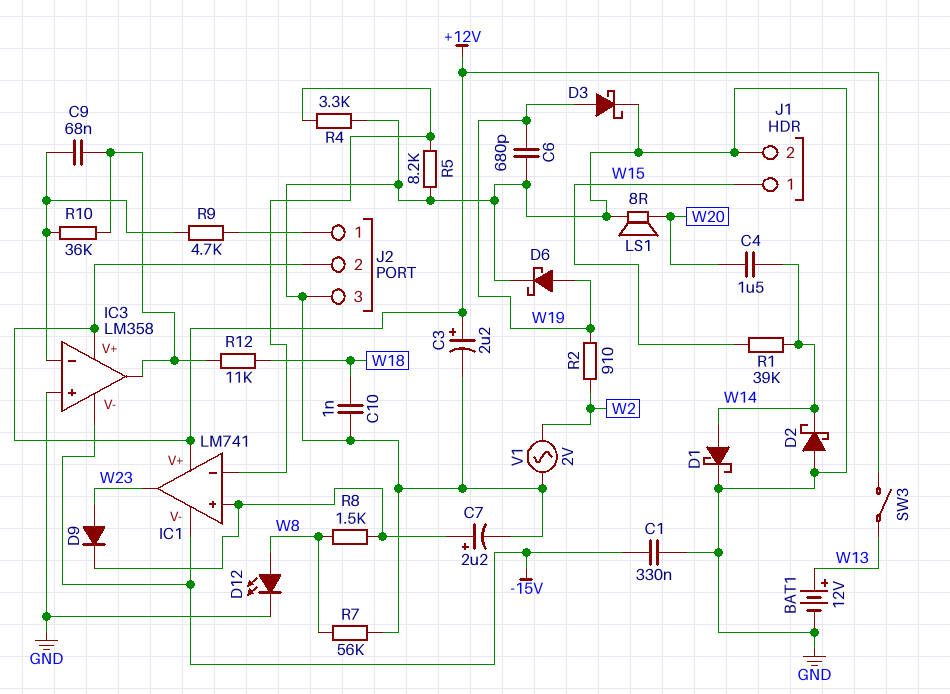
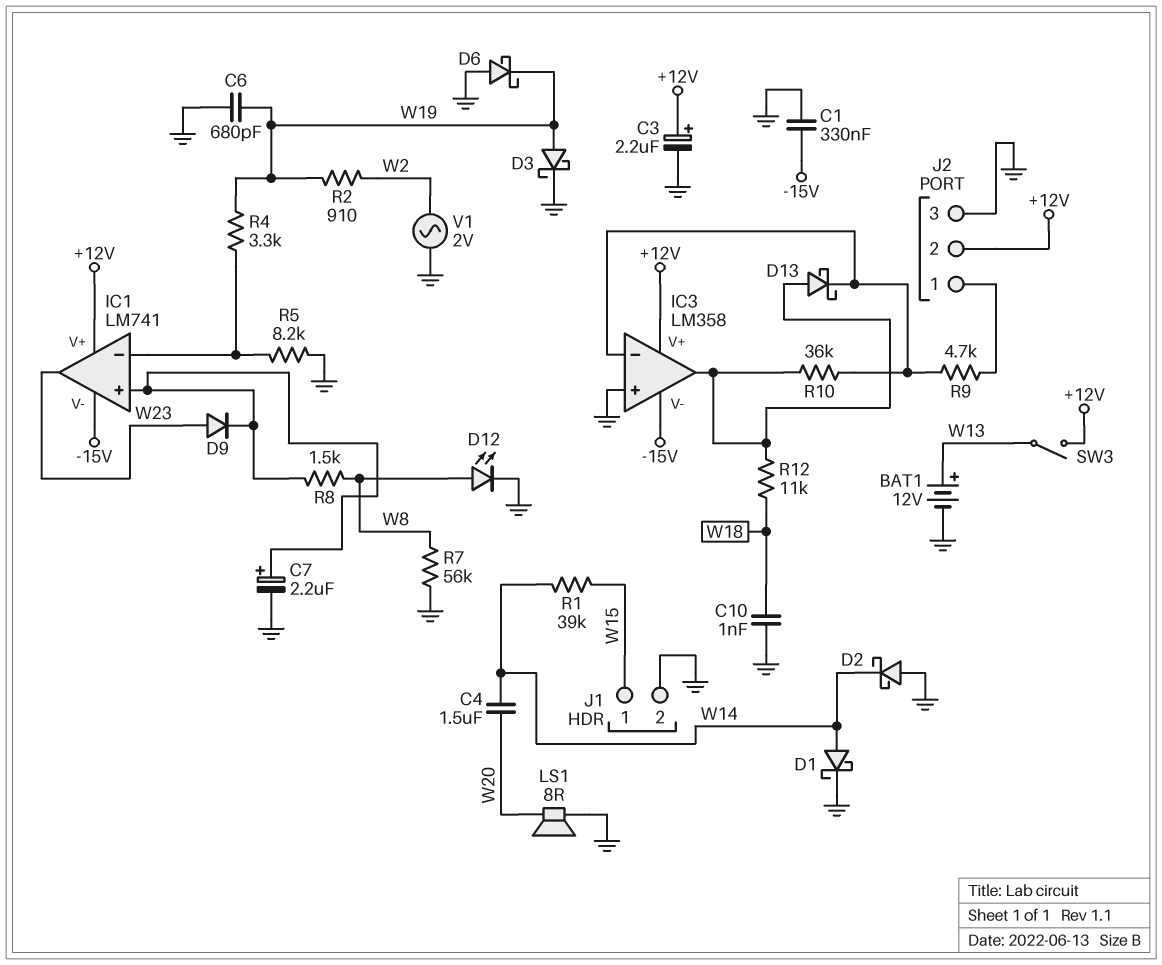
C9: 68nF (IC3/in-, IC3/out) -> none
D6: schottky (A W19, K GND) -> schottky (A GND, K W19)
D13: none -> schottky (A IC3/out, K IC3/in-)
R4: 3.3k (GND, IC1/in-) -> 3.3k (IC1/in-, W19)

